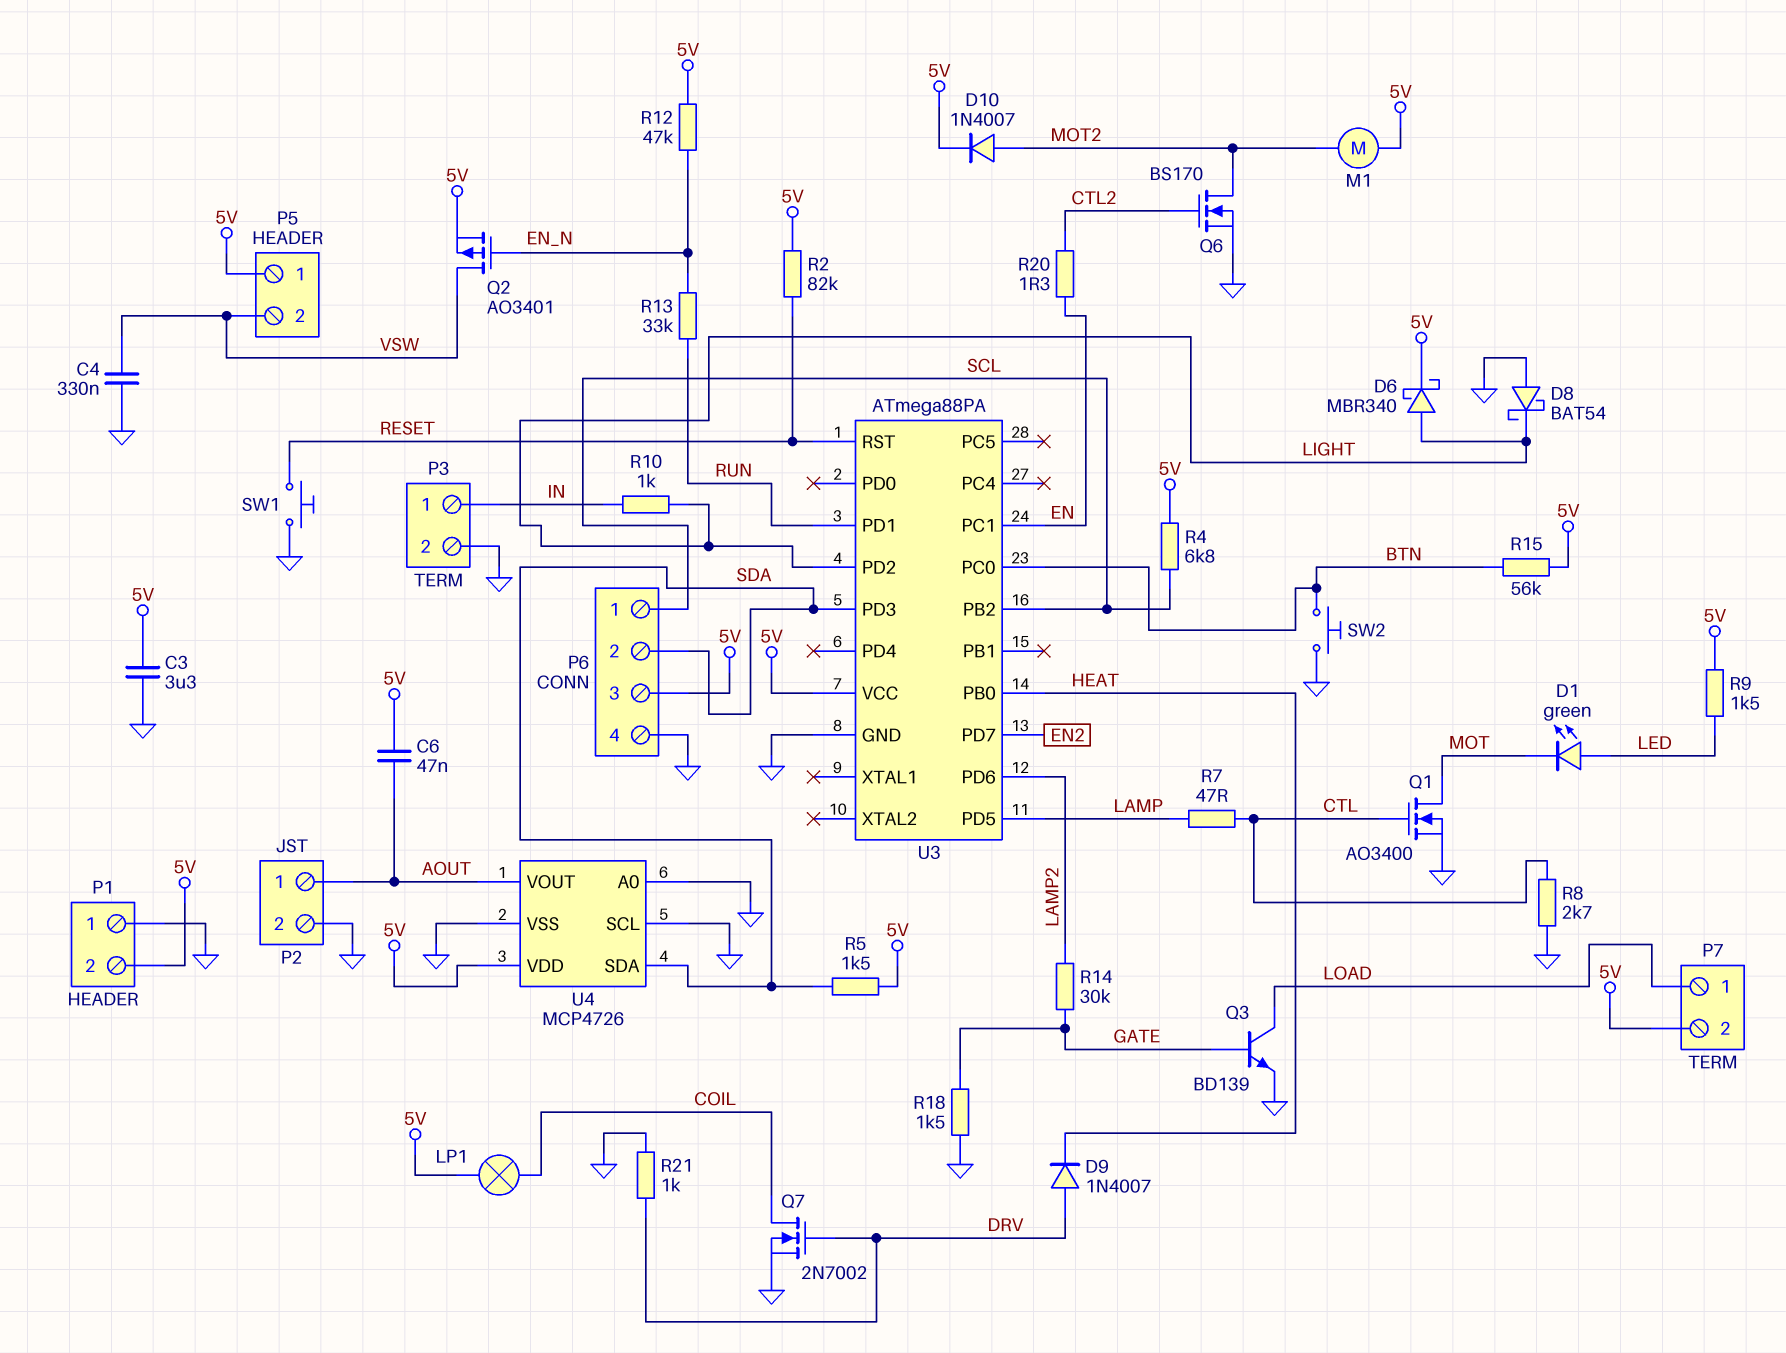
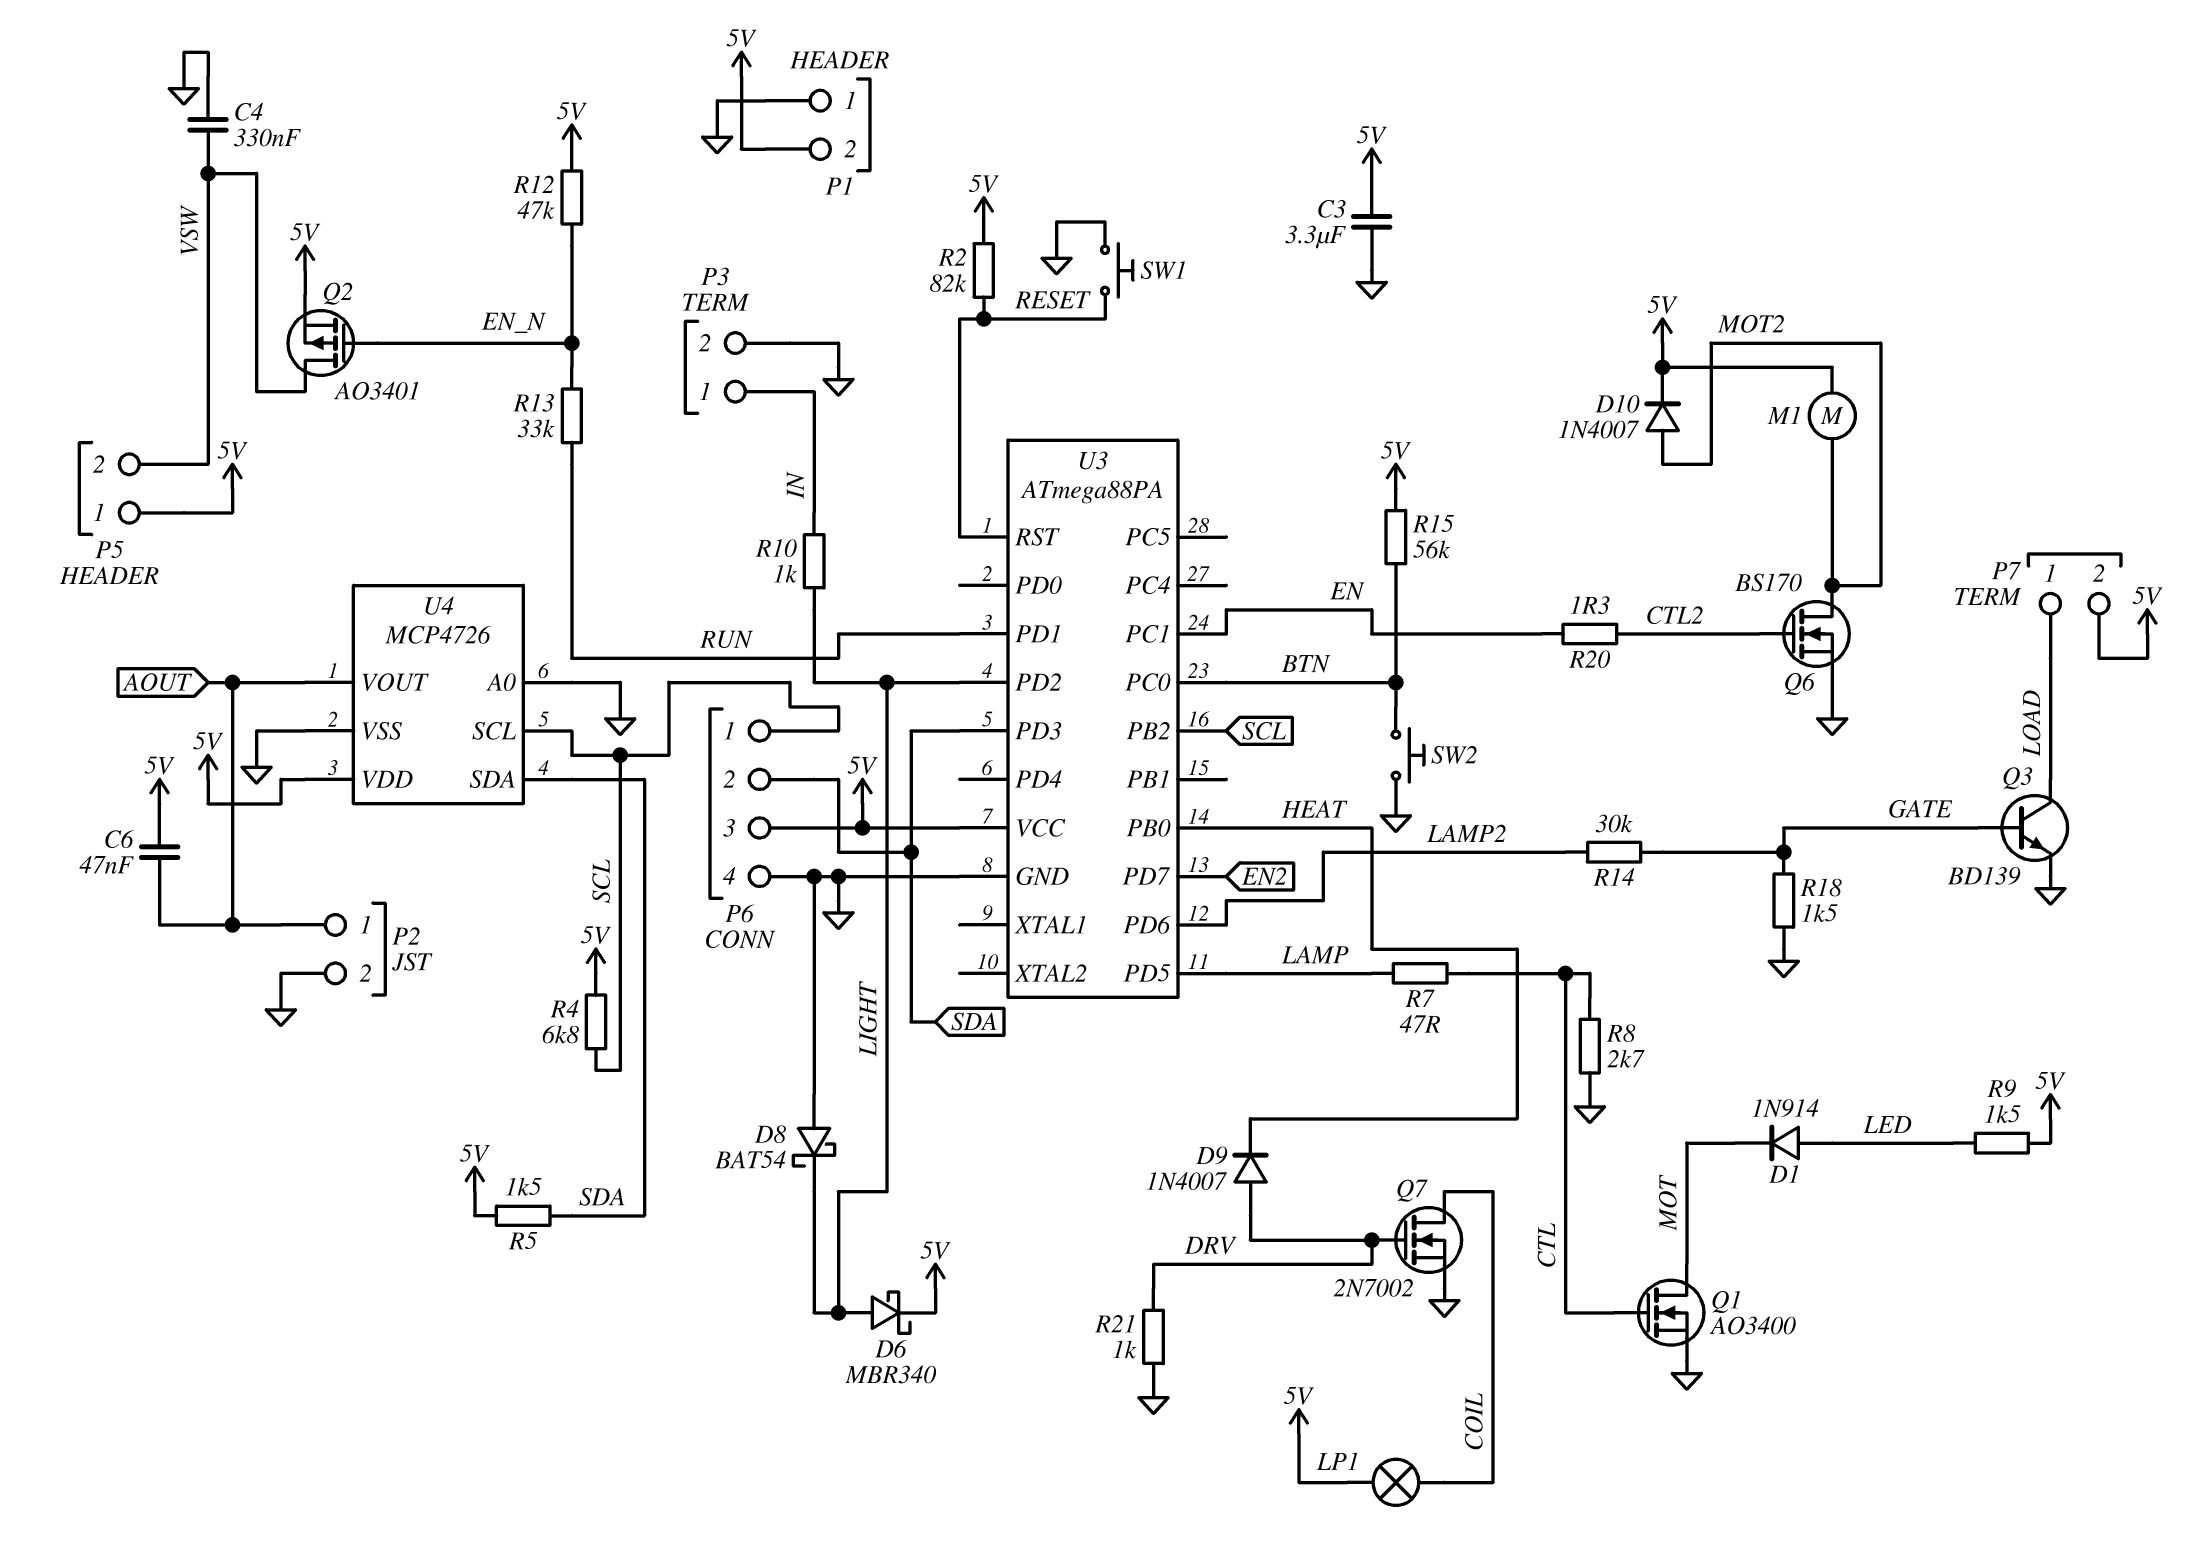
D1: LED green (A LED, K MOT) -> diode 1N914 (A LED, K MOT)
U4 pin SCL: GND -> SCL

